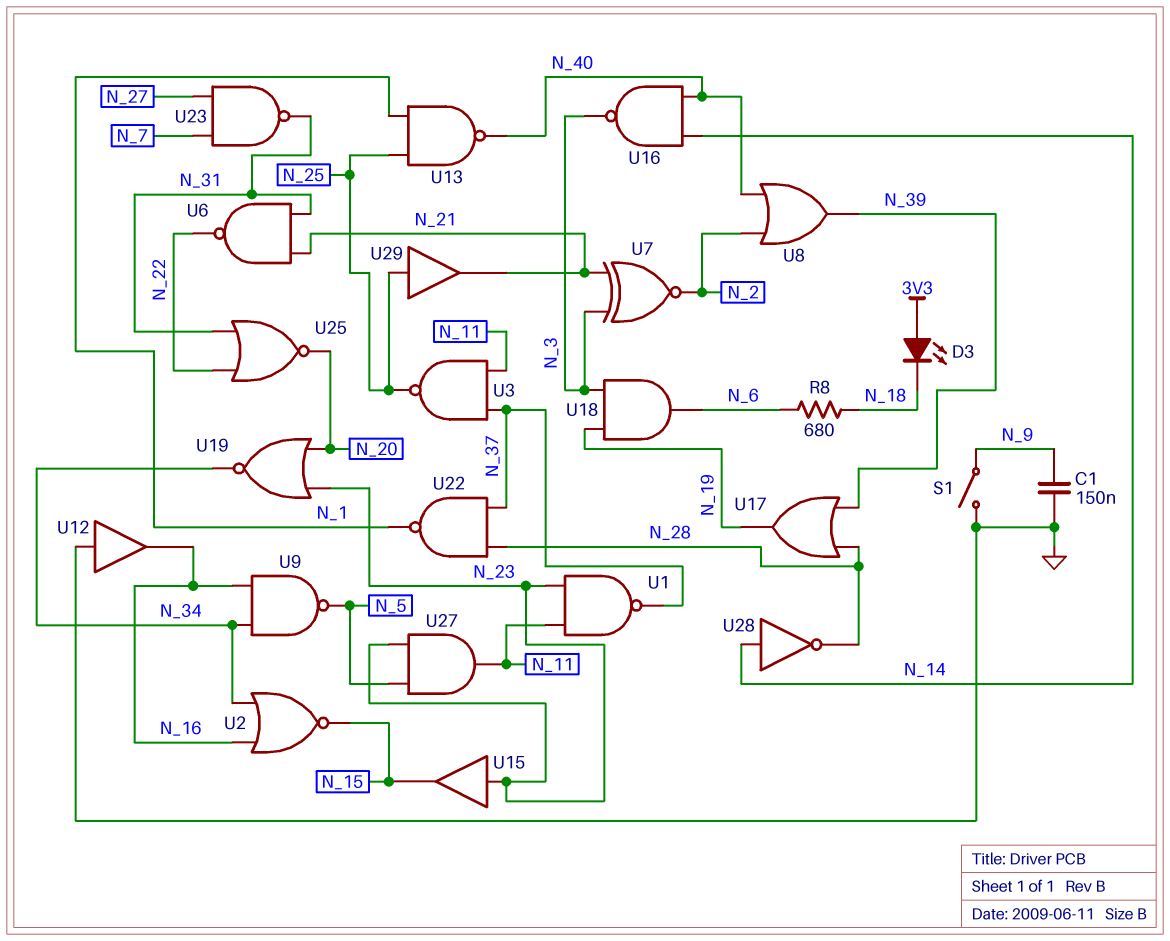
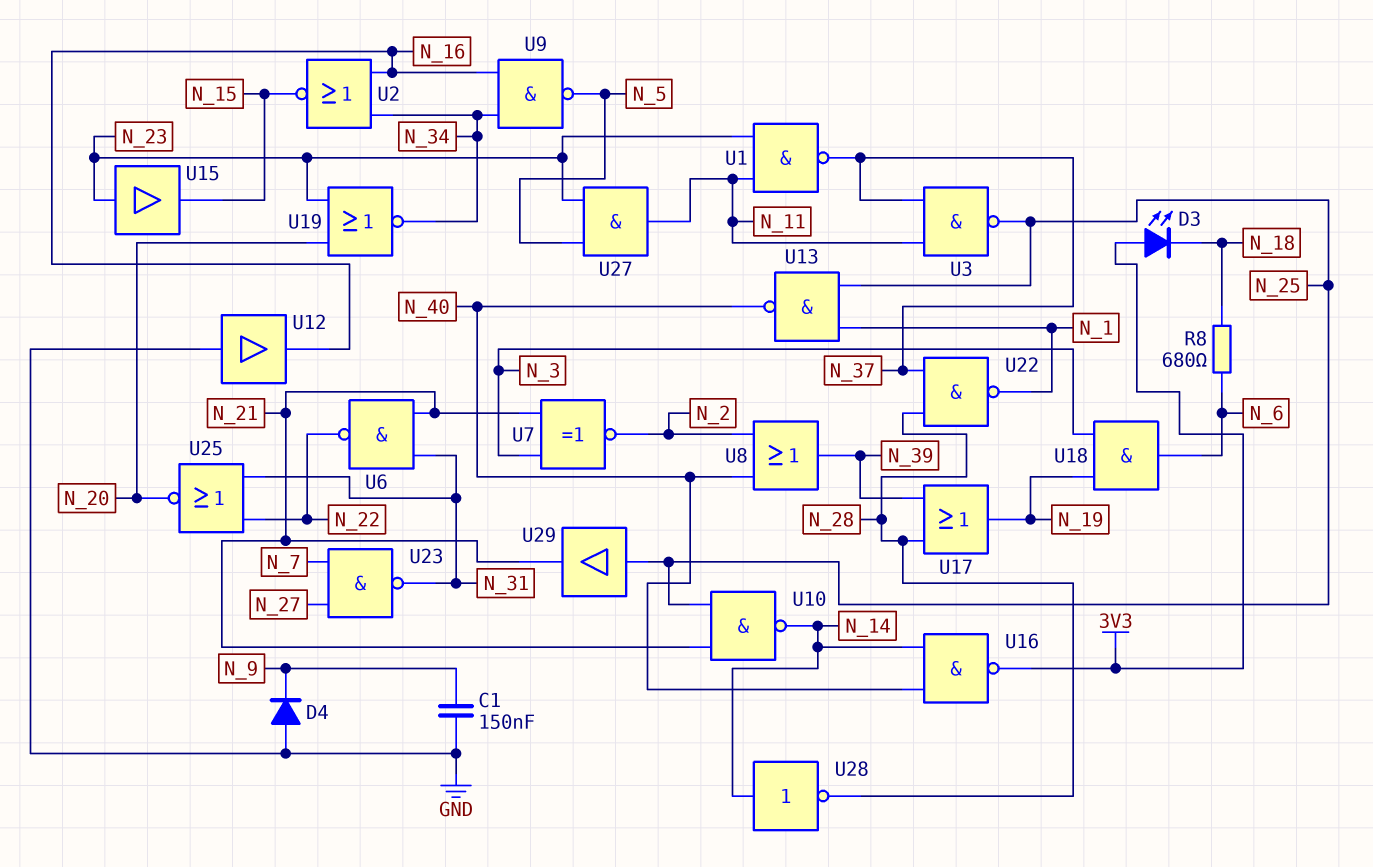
D4: none -> diode (A GND, K N_9)
S1: switch (GND, N_9) -> none
U10: none -> NAND (in N_21, in N_25, out N_14)
U16: NAND (in N_14, in N_40, out N_3) -> NAND (in N_14, in N_40, out 3V3)

